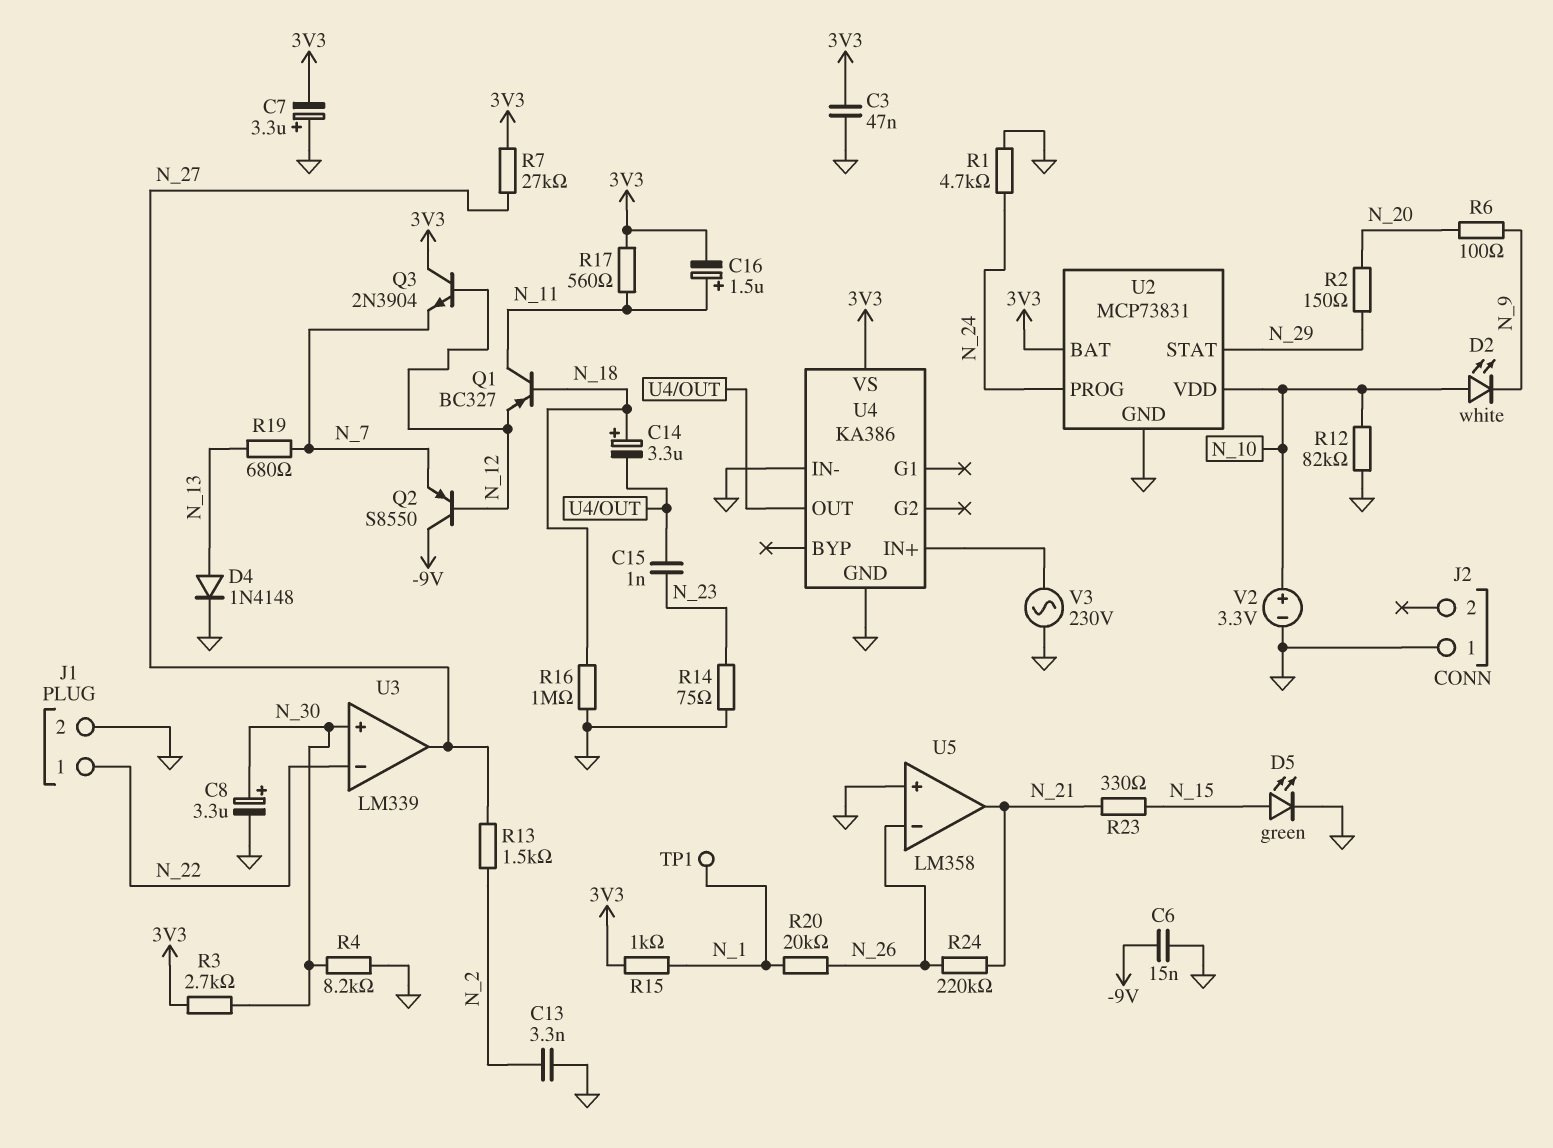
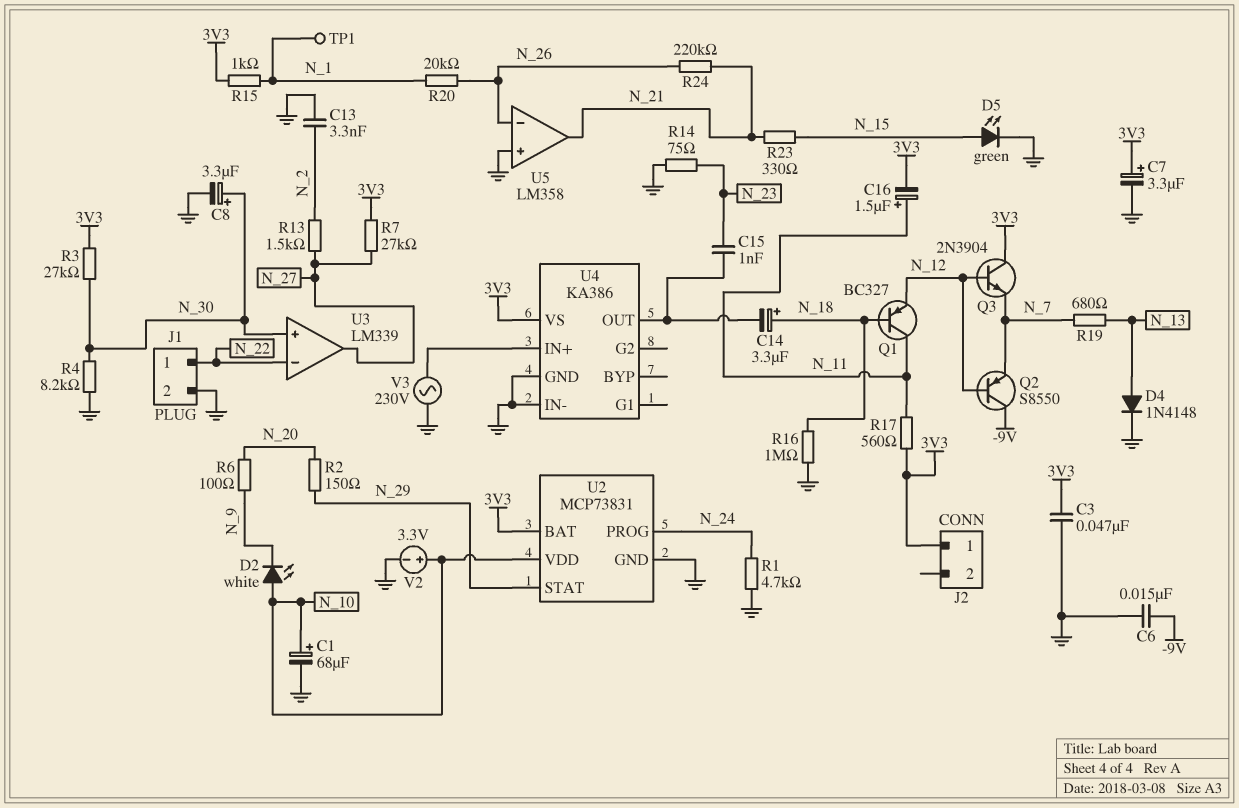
C1: none -> 68uF (plus N_10, minus GND)
C7: 3.3uF (plus GND, minus 3V3) -> 3.3uF (plus 3V3, minus GND)
J2 pin 1: GND -> 3V3
R3: 2.7k (3V3, N_30) -> 27k (3V3, N_30)
R12: 82k (GND, N_10) -> none

